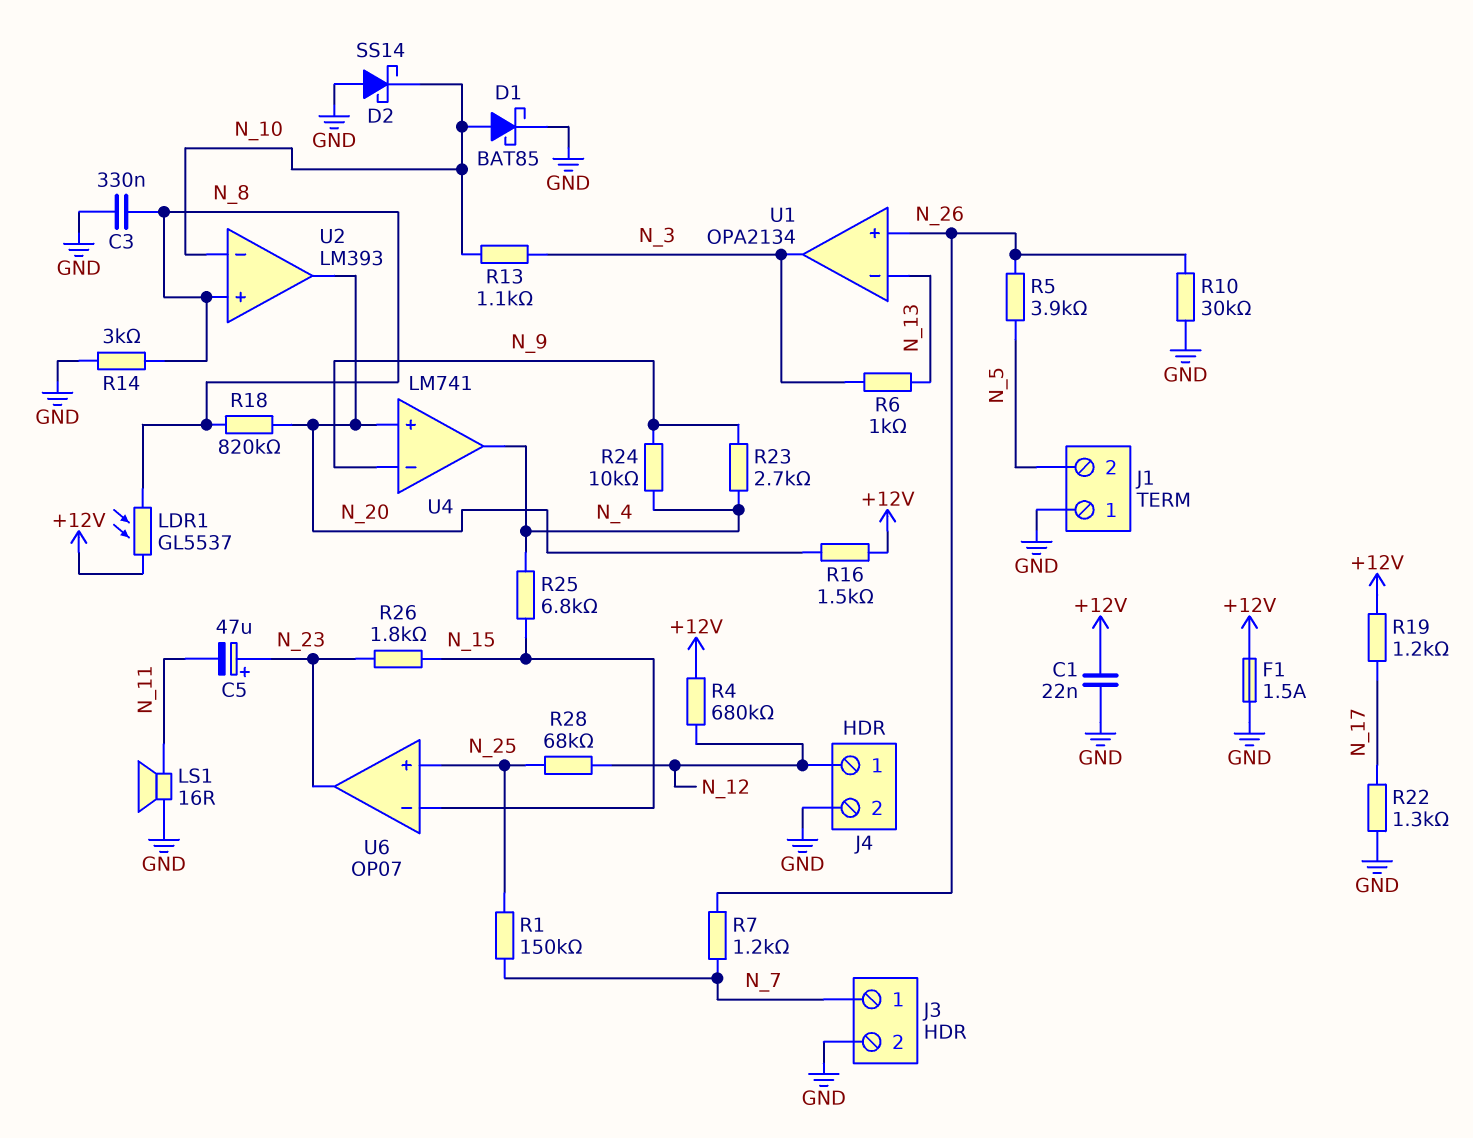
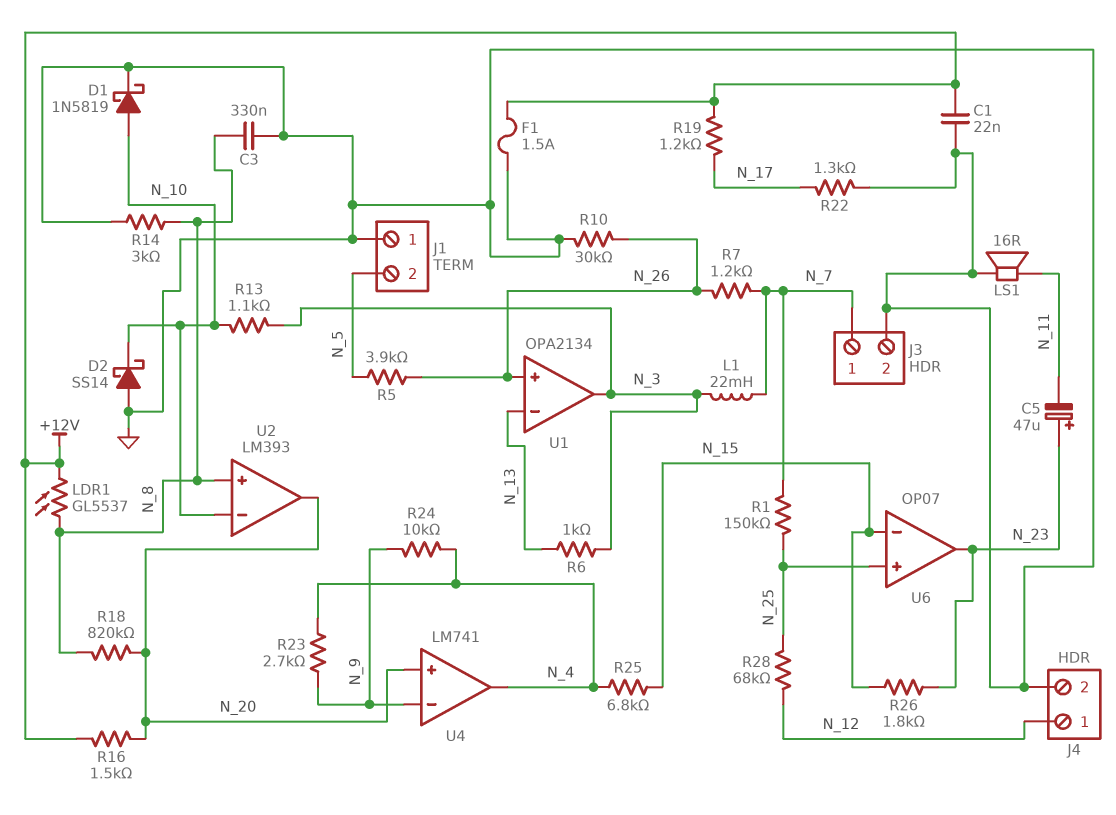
D1: schottky BAT85 (A N_10, K GND) -> schottky 1N5819 (A N_10, K GND)
L1: none -> 22mH (N_3, N_7)
R4: 680k (+12V, N_12) -> none

